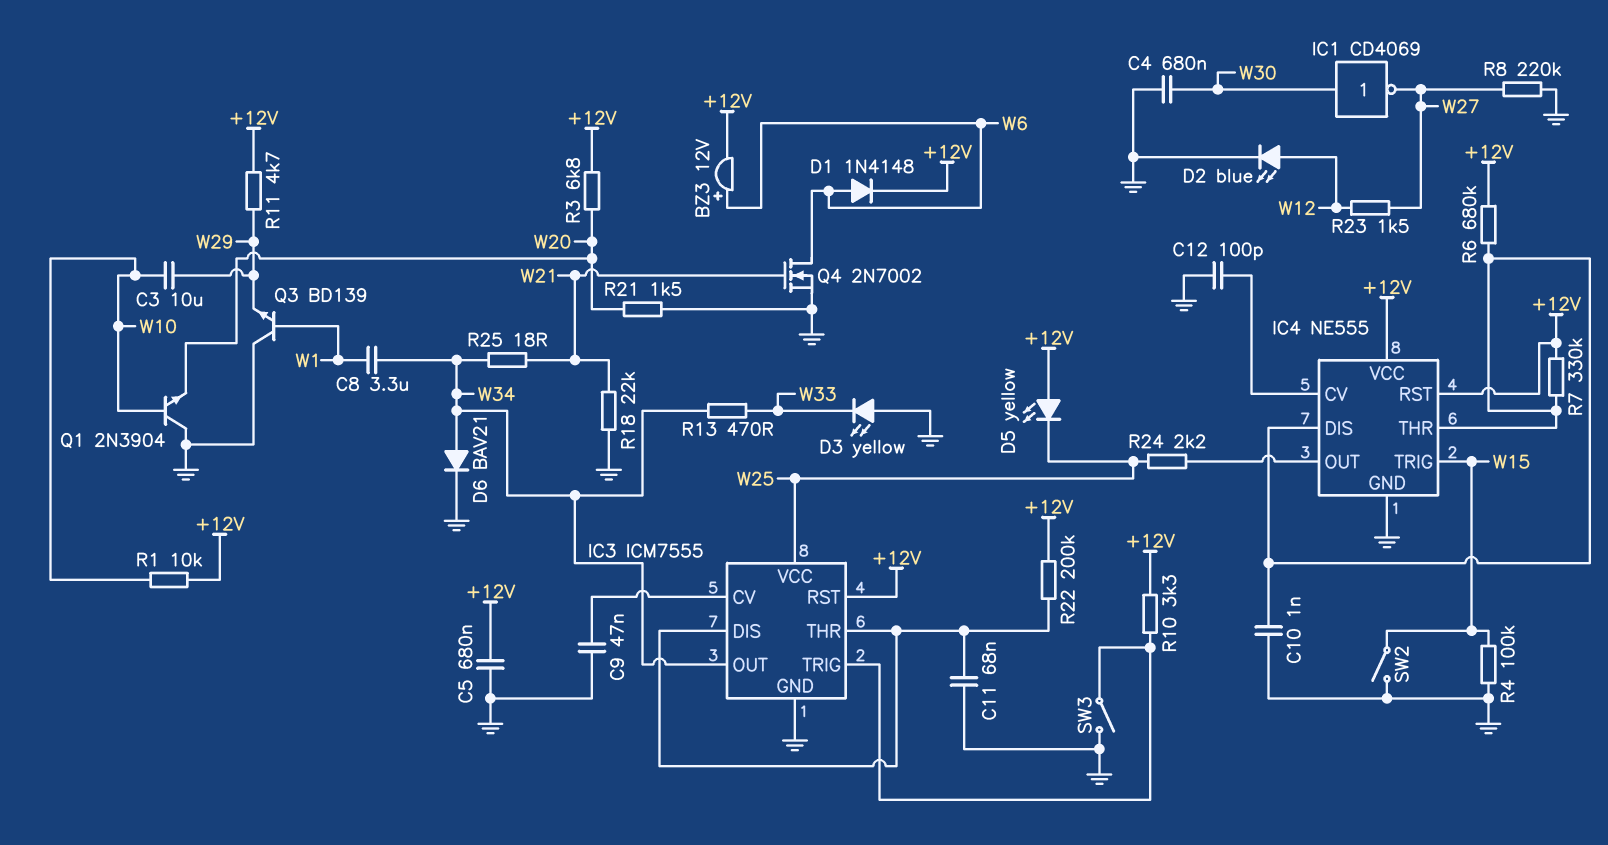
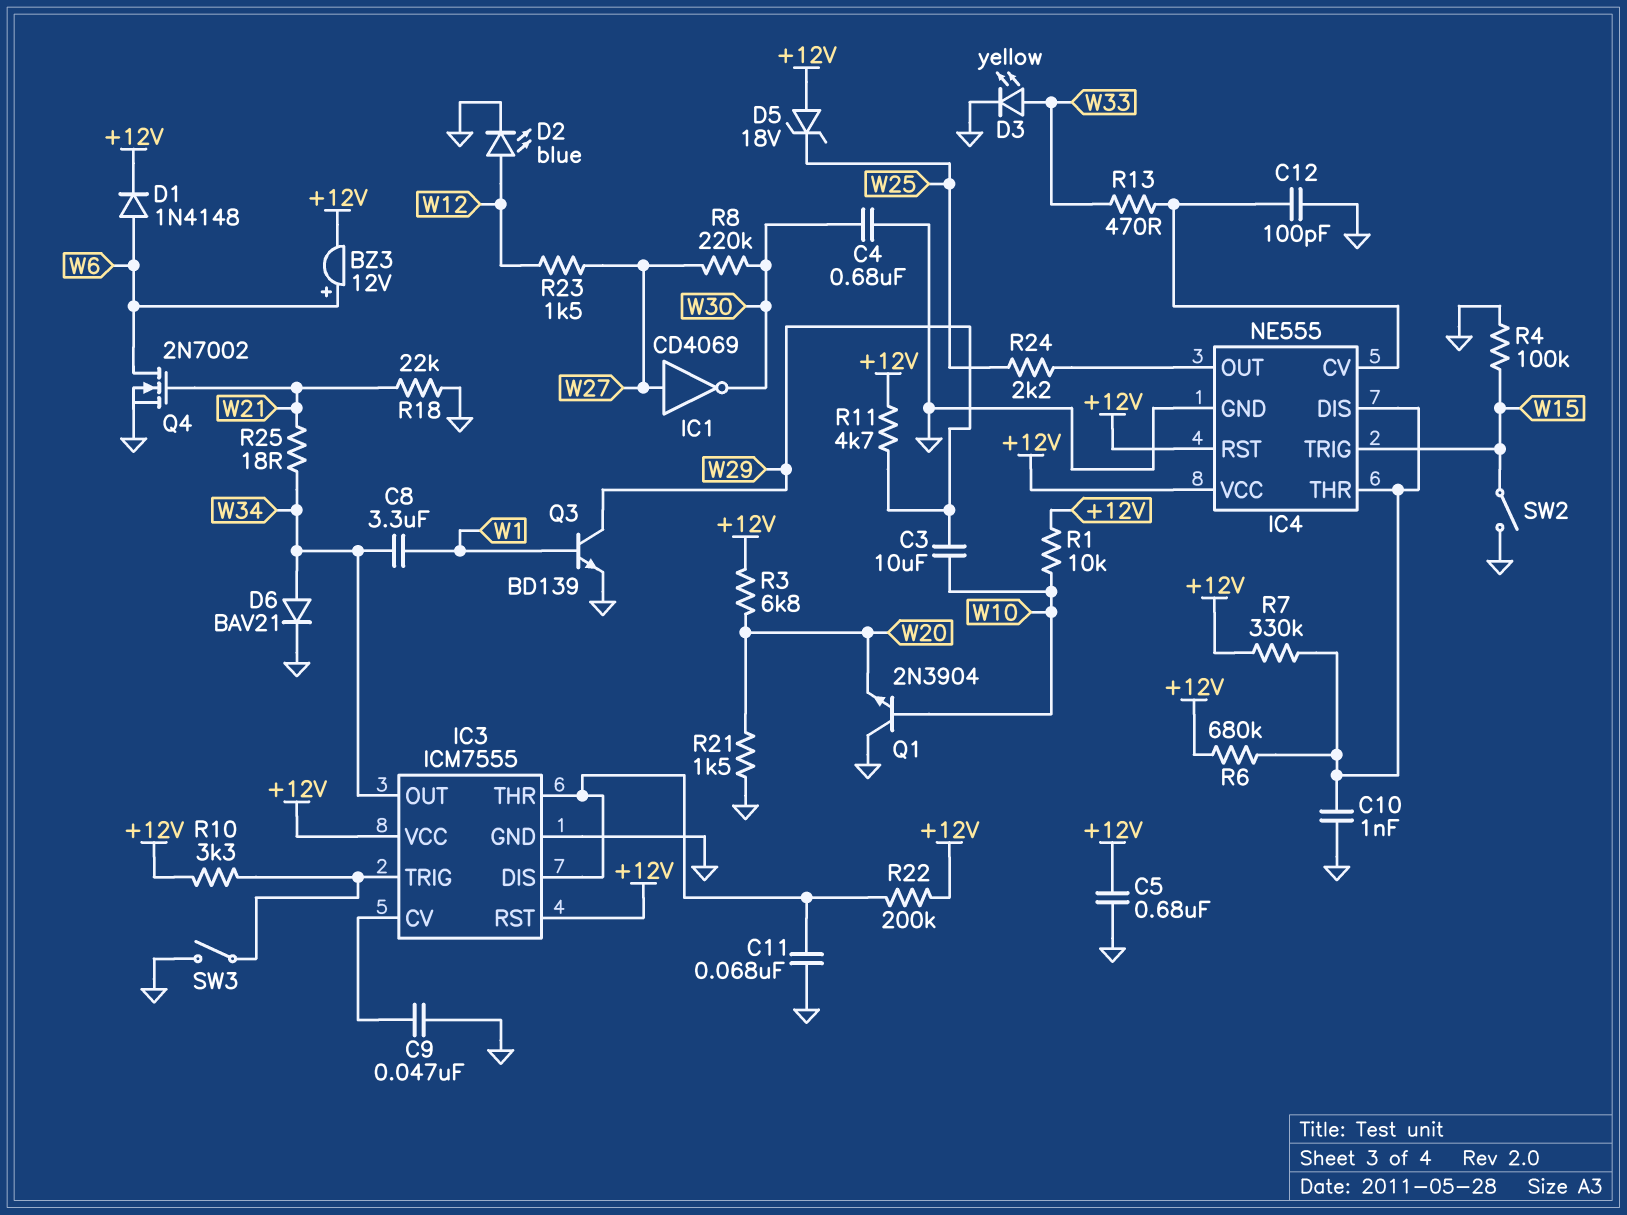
D3: LED yellow (A GND, K W33) -> LED yellow (A W33, K GND)
D5: LED yellow (A +12V, K W25) -> zener 18V (A +12V, K W25)
IC1: NOT CD4069 (in W30, out W27) -> NOT CD4069 (in W27, out W30)
IC3 pin VCC: W25 -> +12V
Q3: NPN BD139 (B W1, C GND, E W29) -> NPN BD139 (B W1, C W29, E GND)
R8: 220k (GND, W27) -> 220k (W27, W30)
R13: 470 (W33, W34) -> 470 (IC4/CV, W33)

